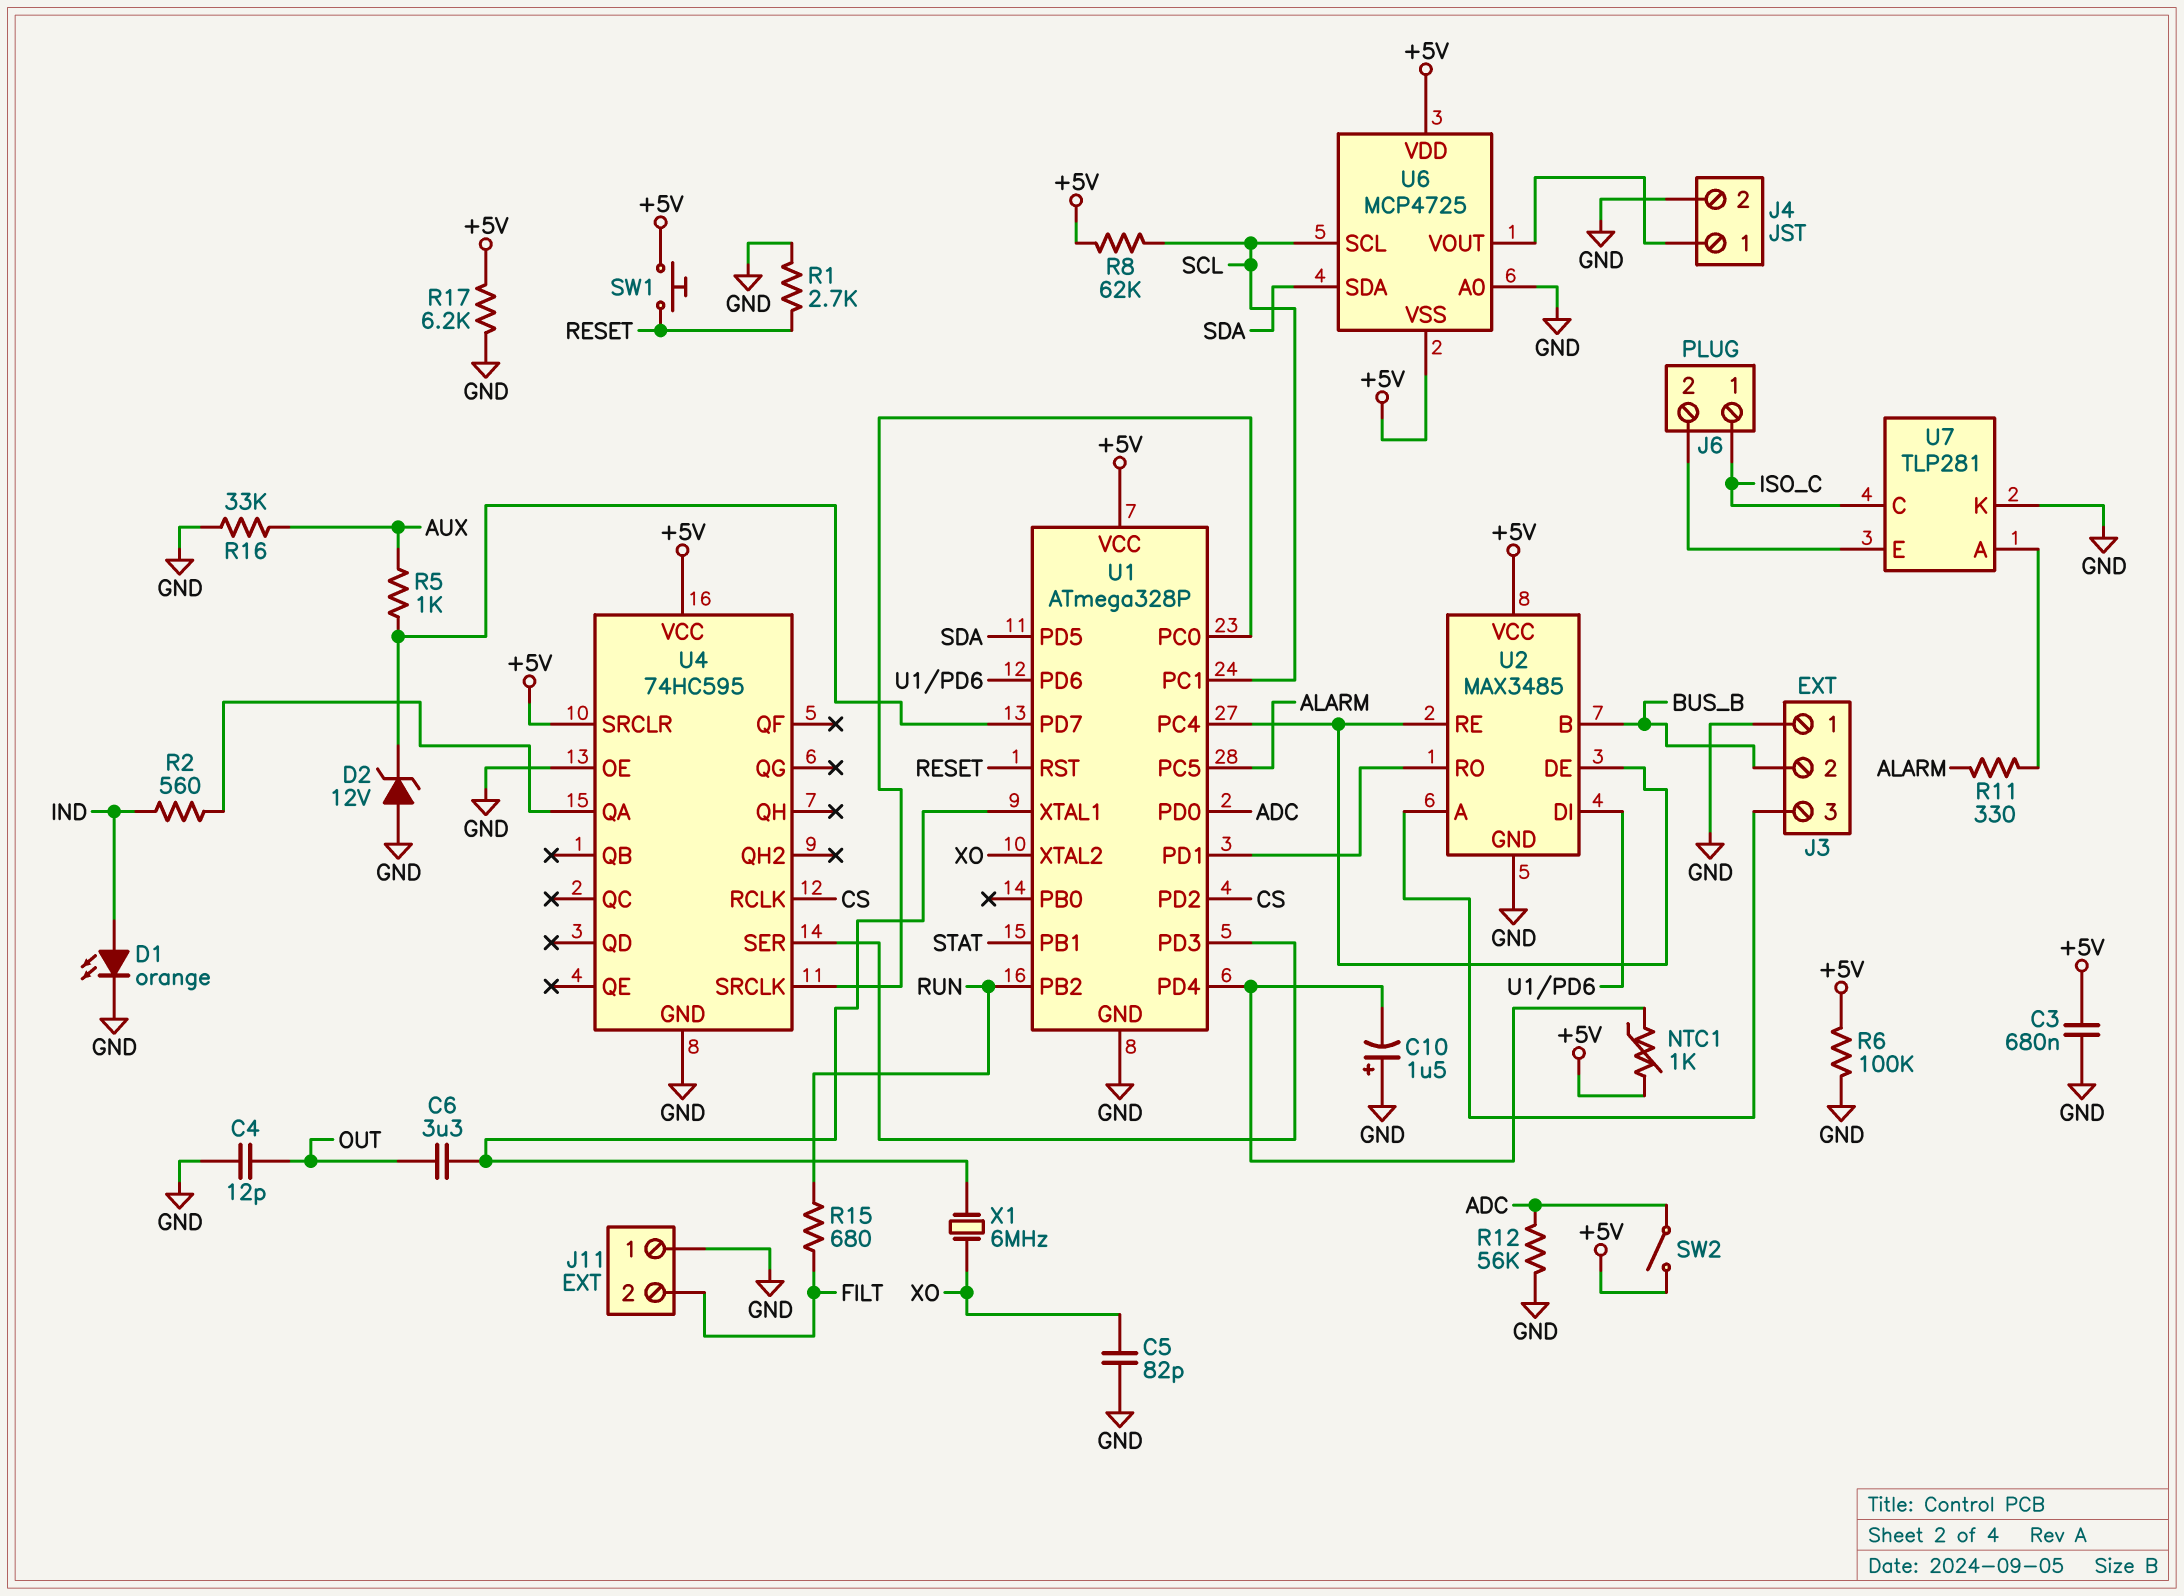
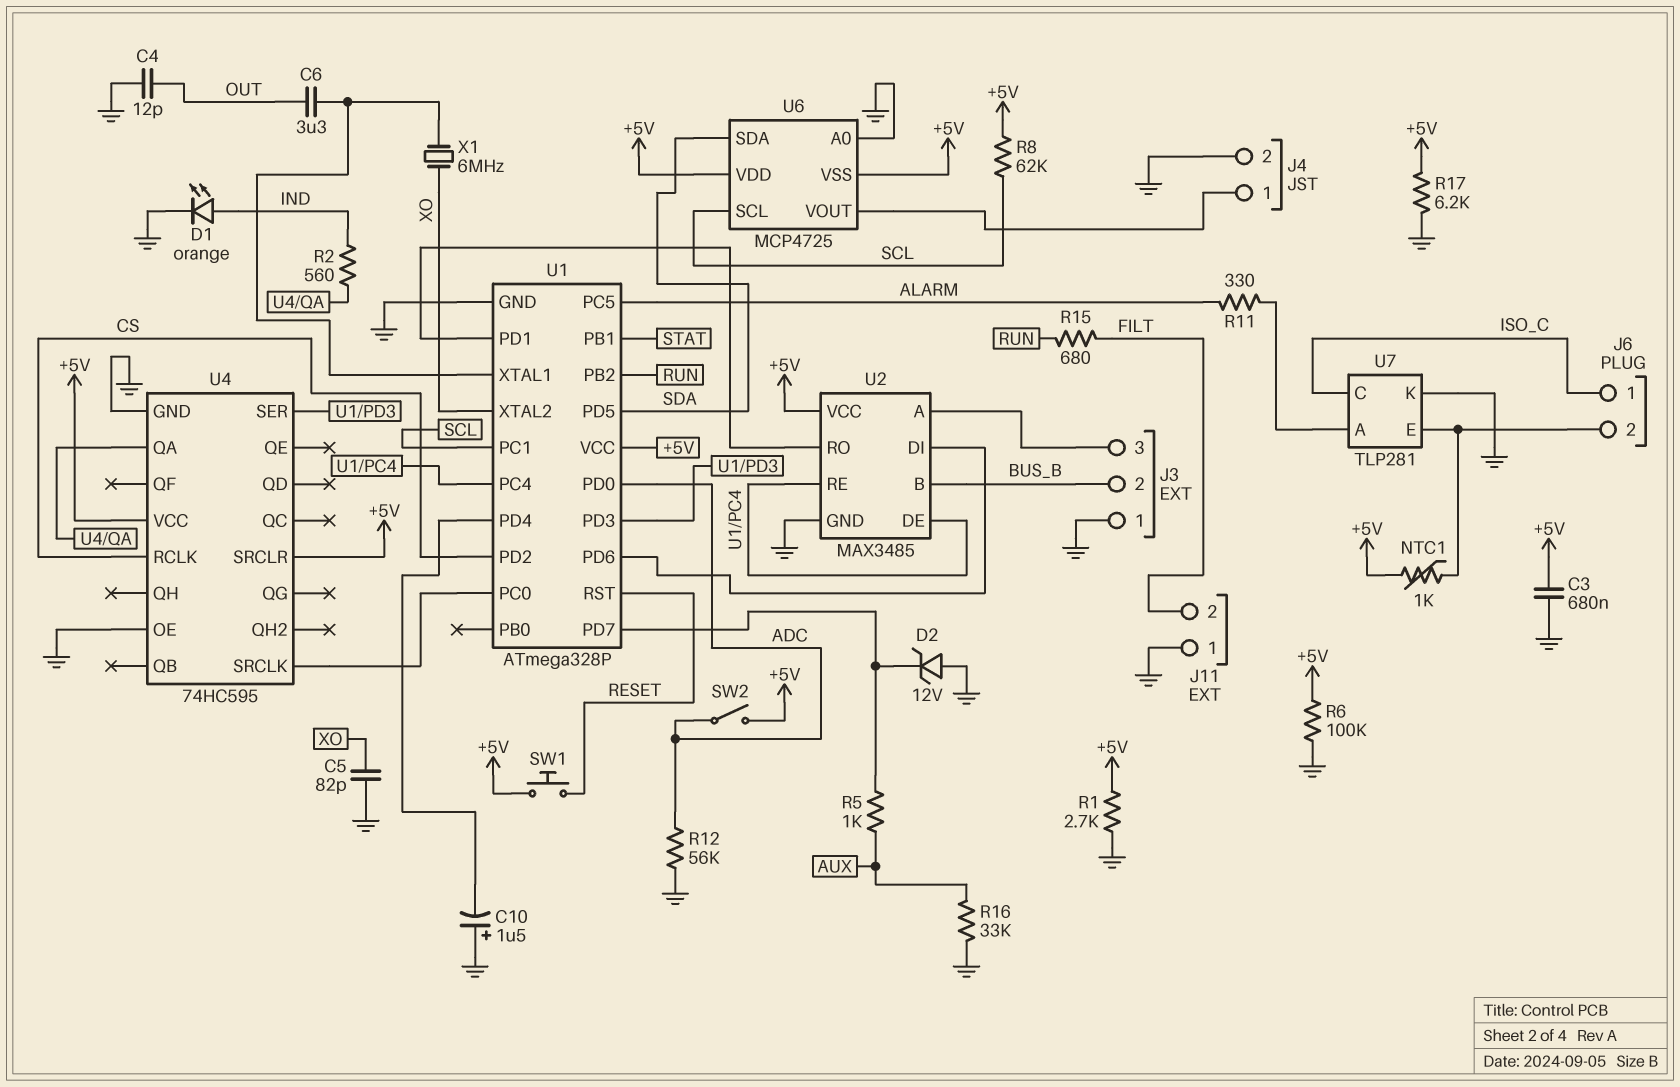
NTC1: 1k (+5V, U1/PD4) -> 1k (+5V, J6/2)
R1: 2.7k (GND, RESET) -> 2.7k (+5V, GND)

